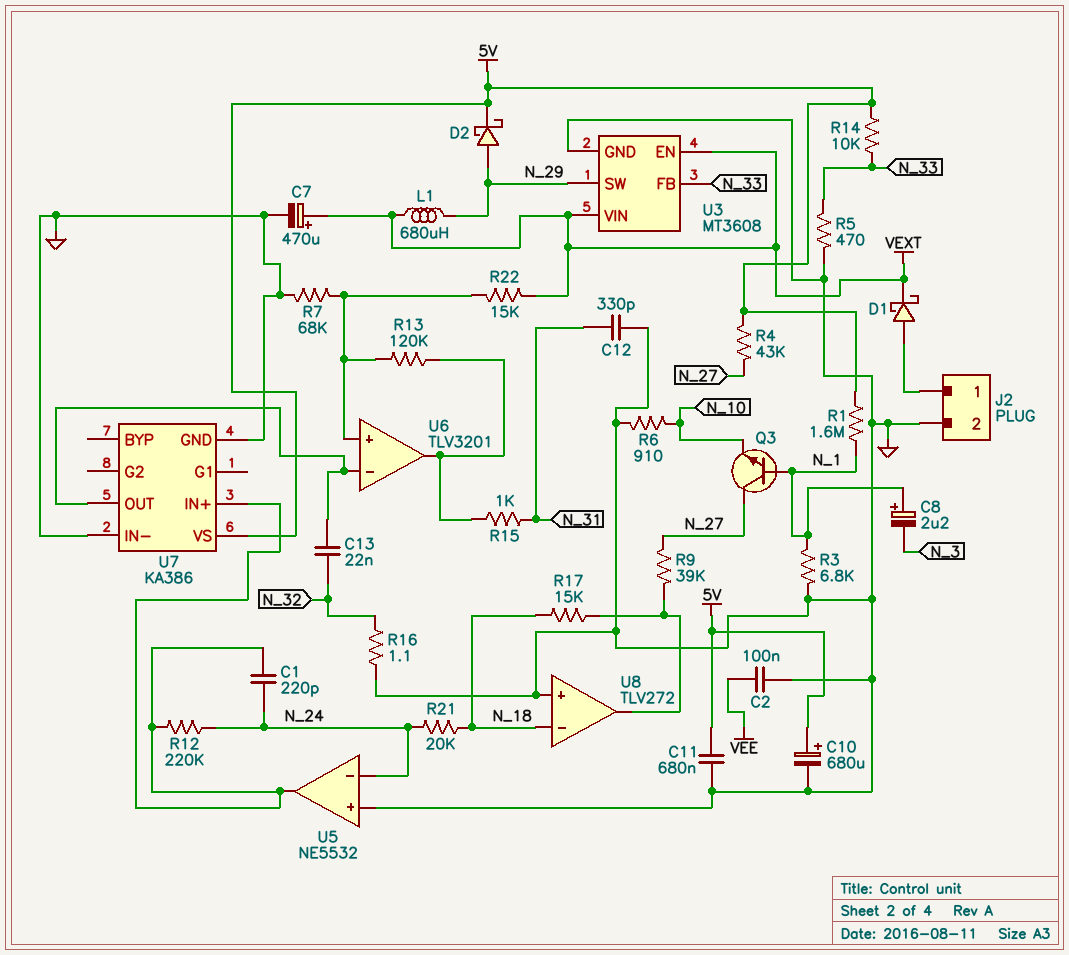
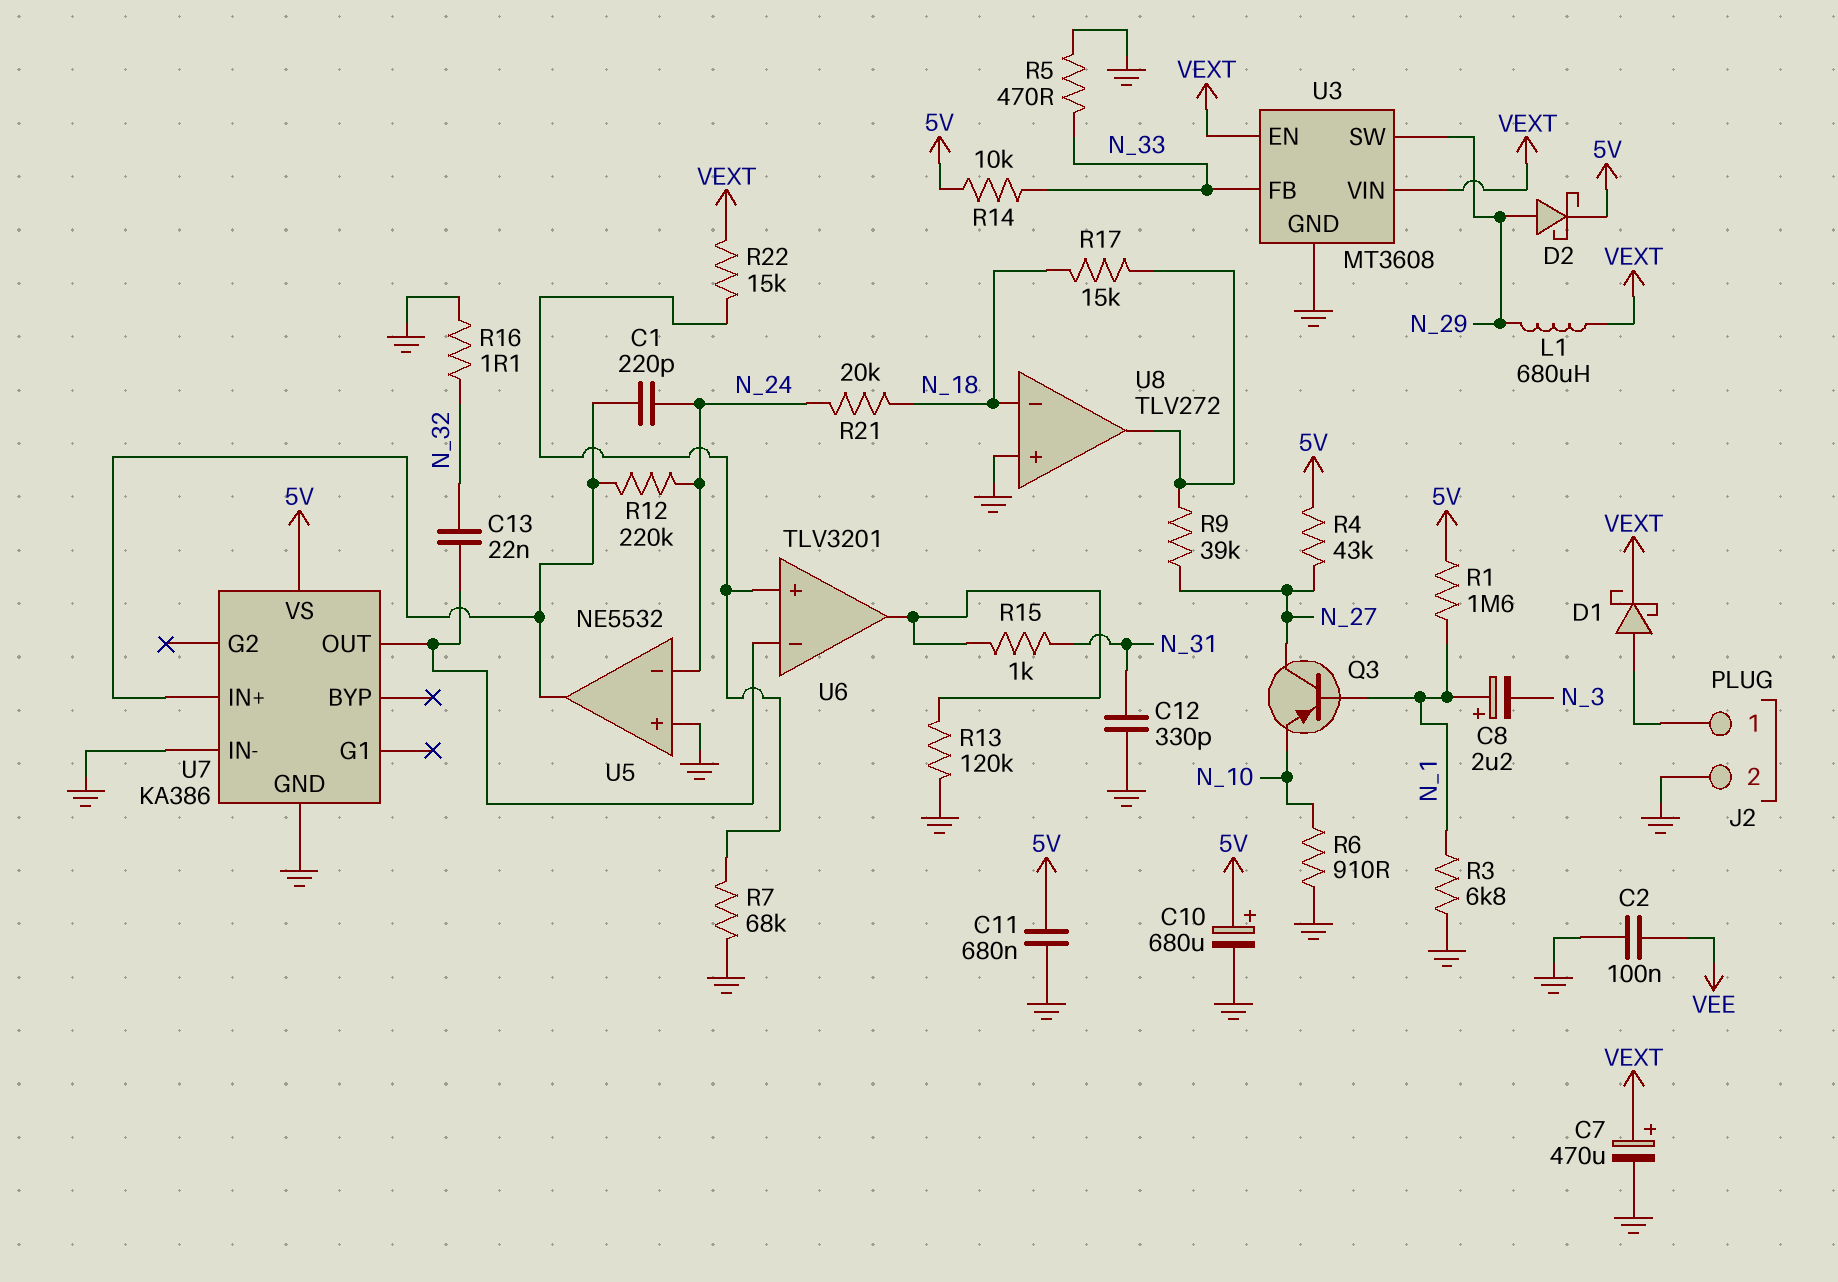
Q3: NPN (B N_1, C N_27, E N_10) -> PNP (B N_1, C N_27, E N_10)
R13: 120k (U6/in+, U6/out) -> 120k (GND, U6/out)

